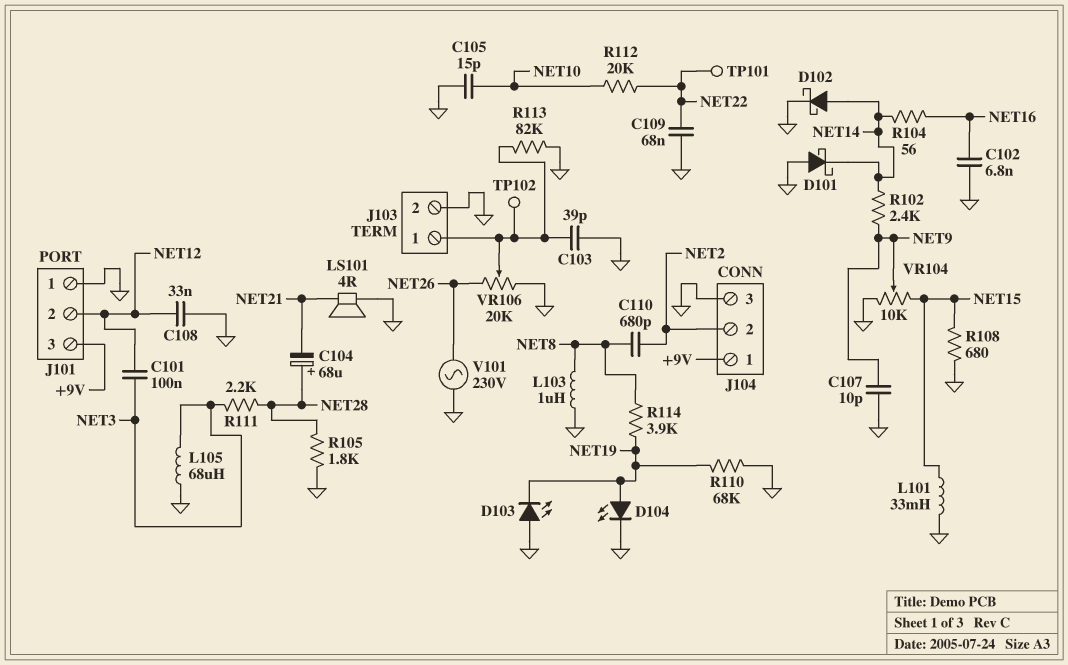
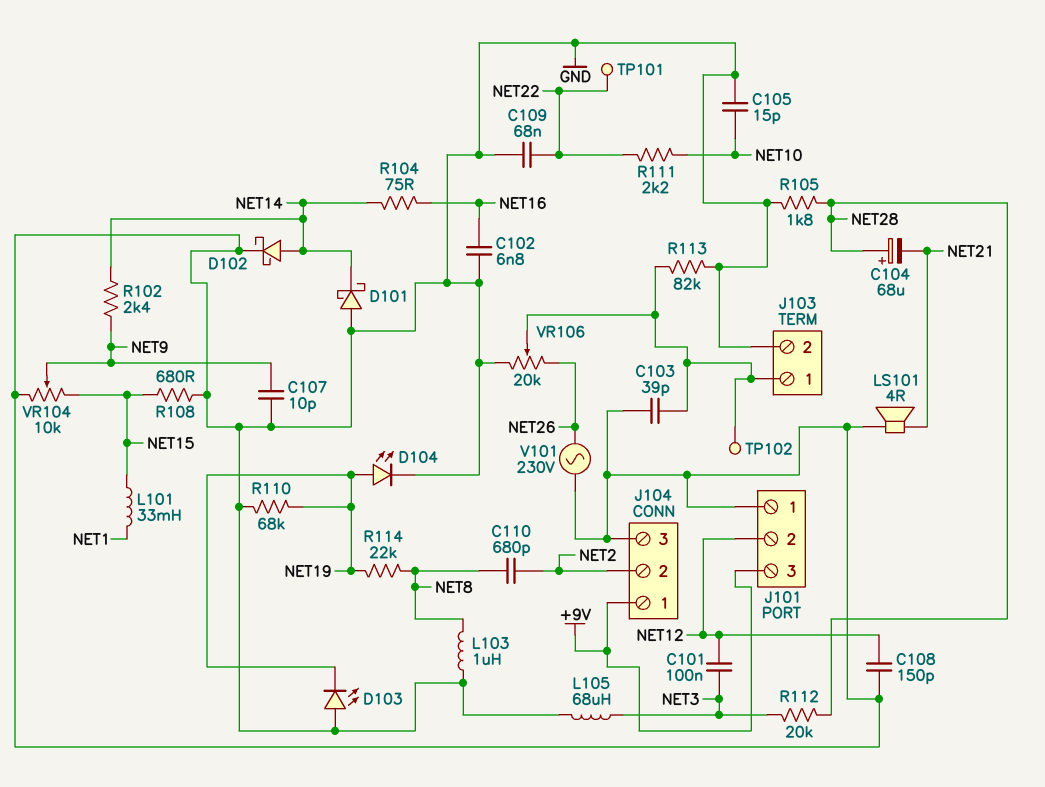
C108: 33nF (GND, NET12) -> 150pF (GND, NET12)
L101: 33mH (GND, NET15) -> 33mH (NET1, NET15)
R104: 56 (NET14, NET16) -> 75 (NET14, NET16)
R111: 2.2k (NET3, NET28) -> 2.2k (NET10, NET22)
R112: 20k (NET10, NET22) -> 20k (NET3, NET28)
R114: 3.9k (NET8, NET19) -> 22k (NET8, NET19)

